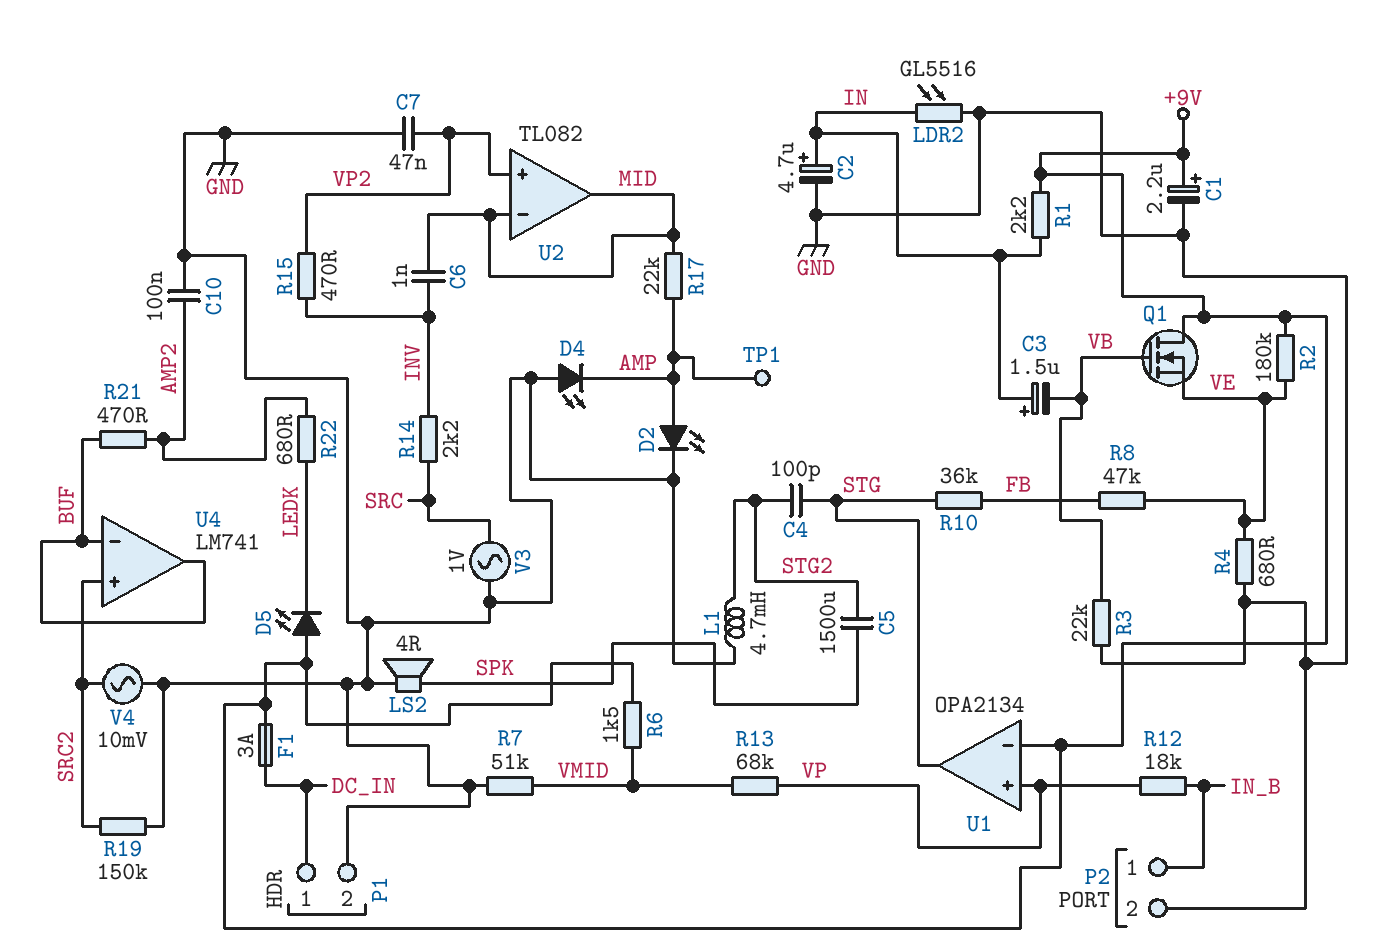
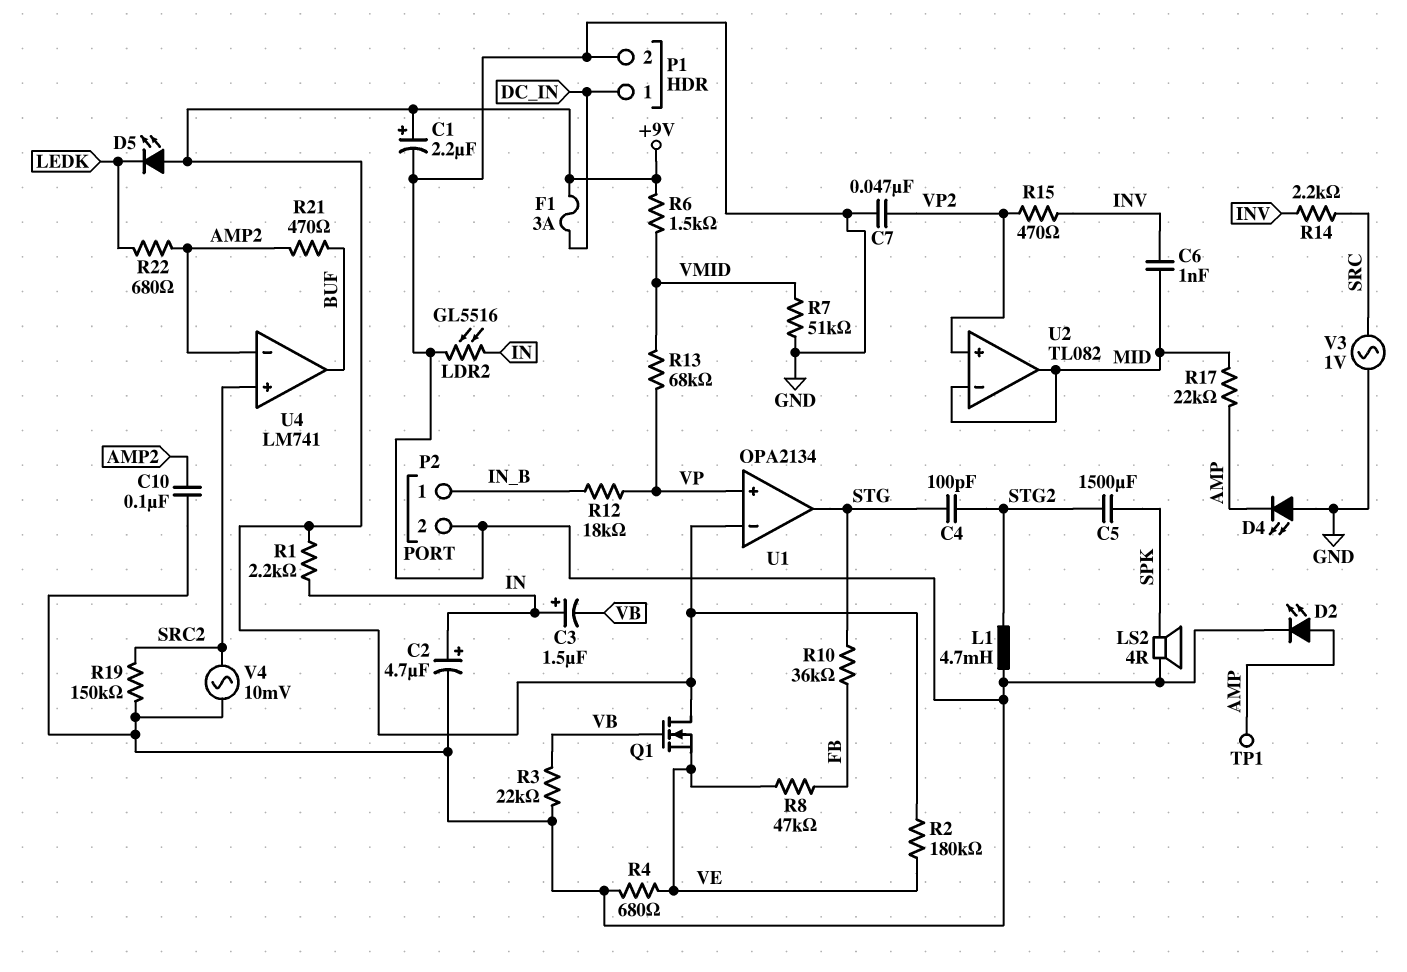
U4 pin in-: BUF -> AMP2

